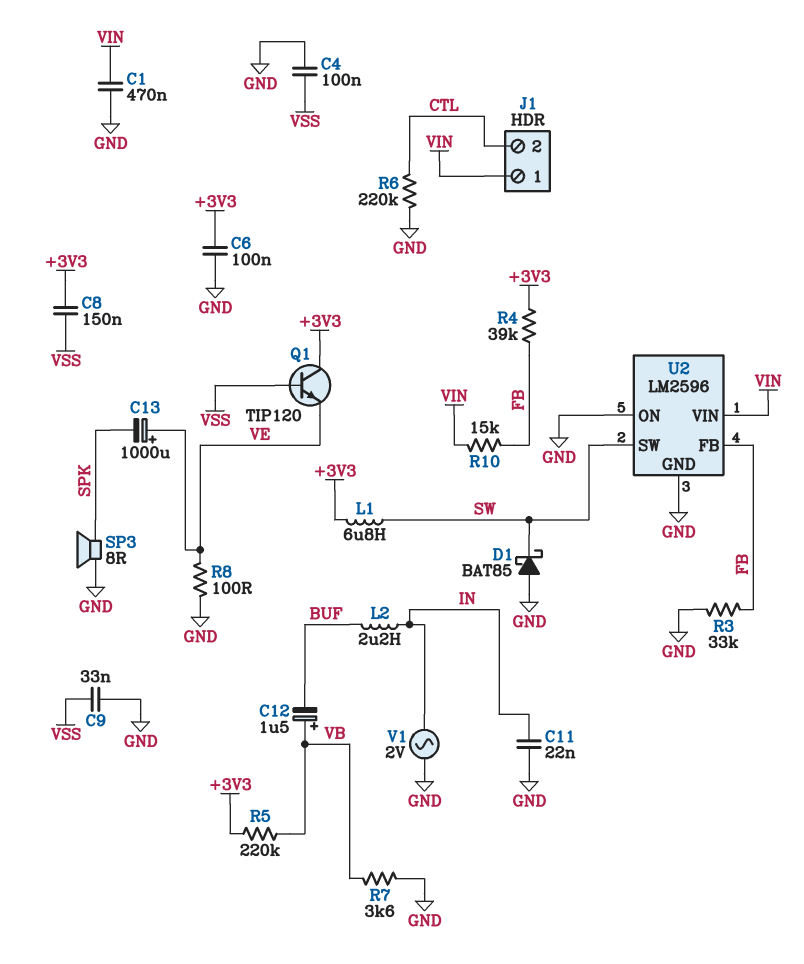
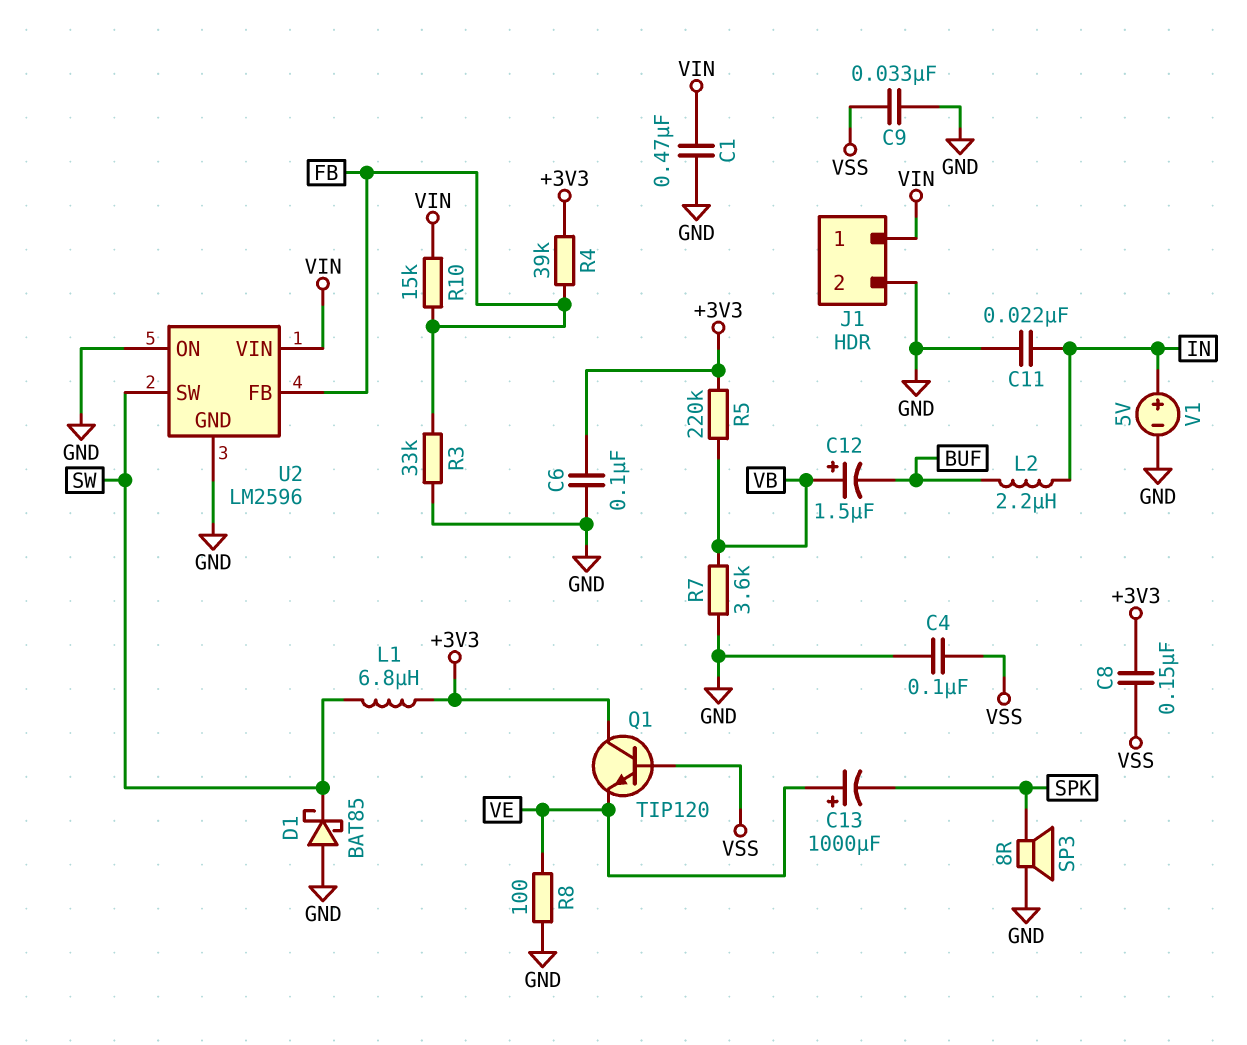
J1 pin 2: CTL -> GND
R6: 220k (CTL, GND) -> none
V1: AC 2V (GND, IN) -> 5V (plus IN, minus GND)

